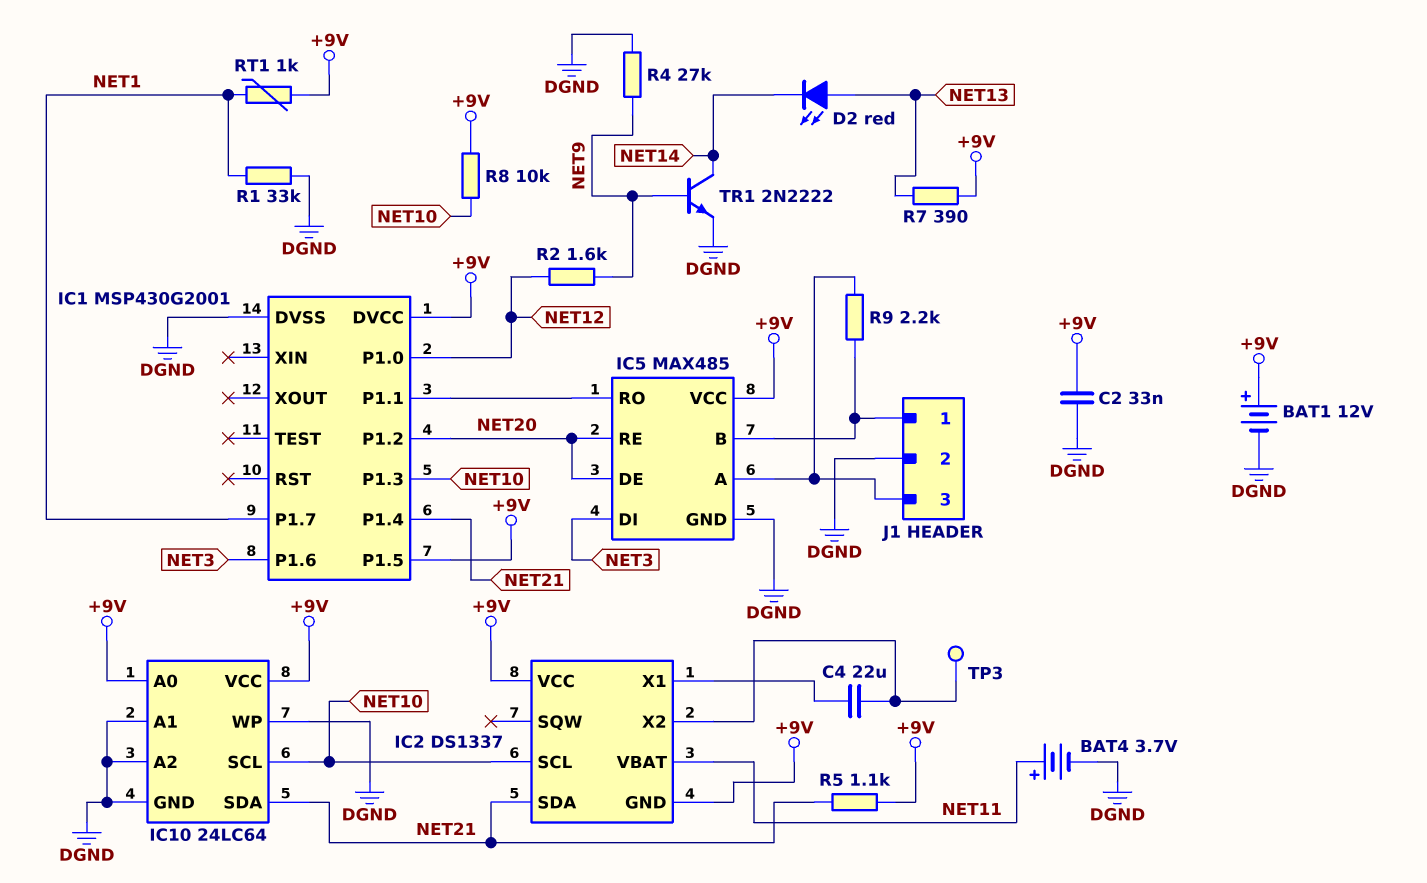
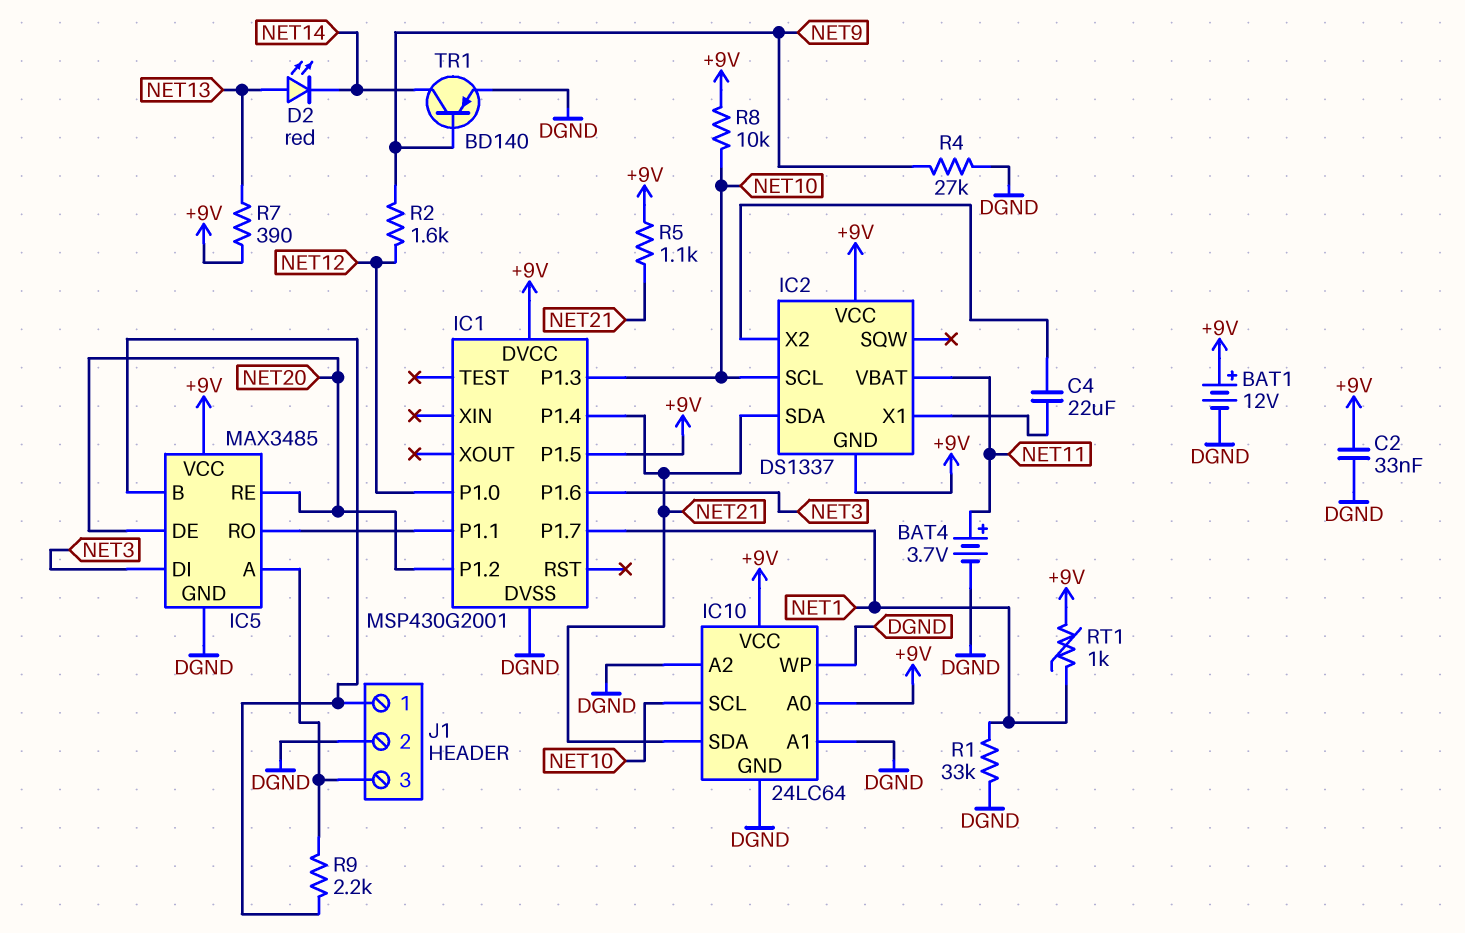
IC5: MAX485 -> MAX3485
TP3: test point (IC2/X2) -> none
TR1: NPN 2N2222 (B NET9, C NET14, E DGND) -> PNP BD140 (B NET9, C NET14, E DGND)

